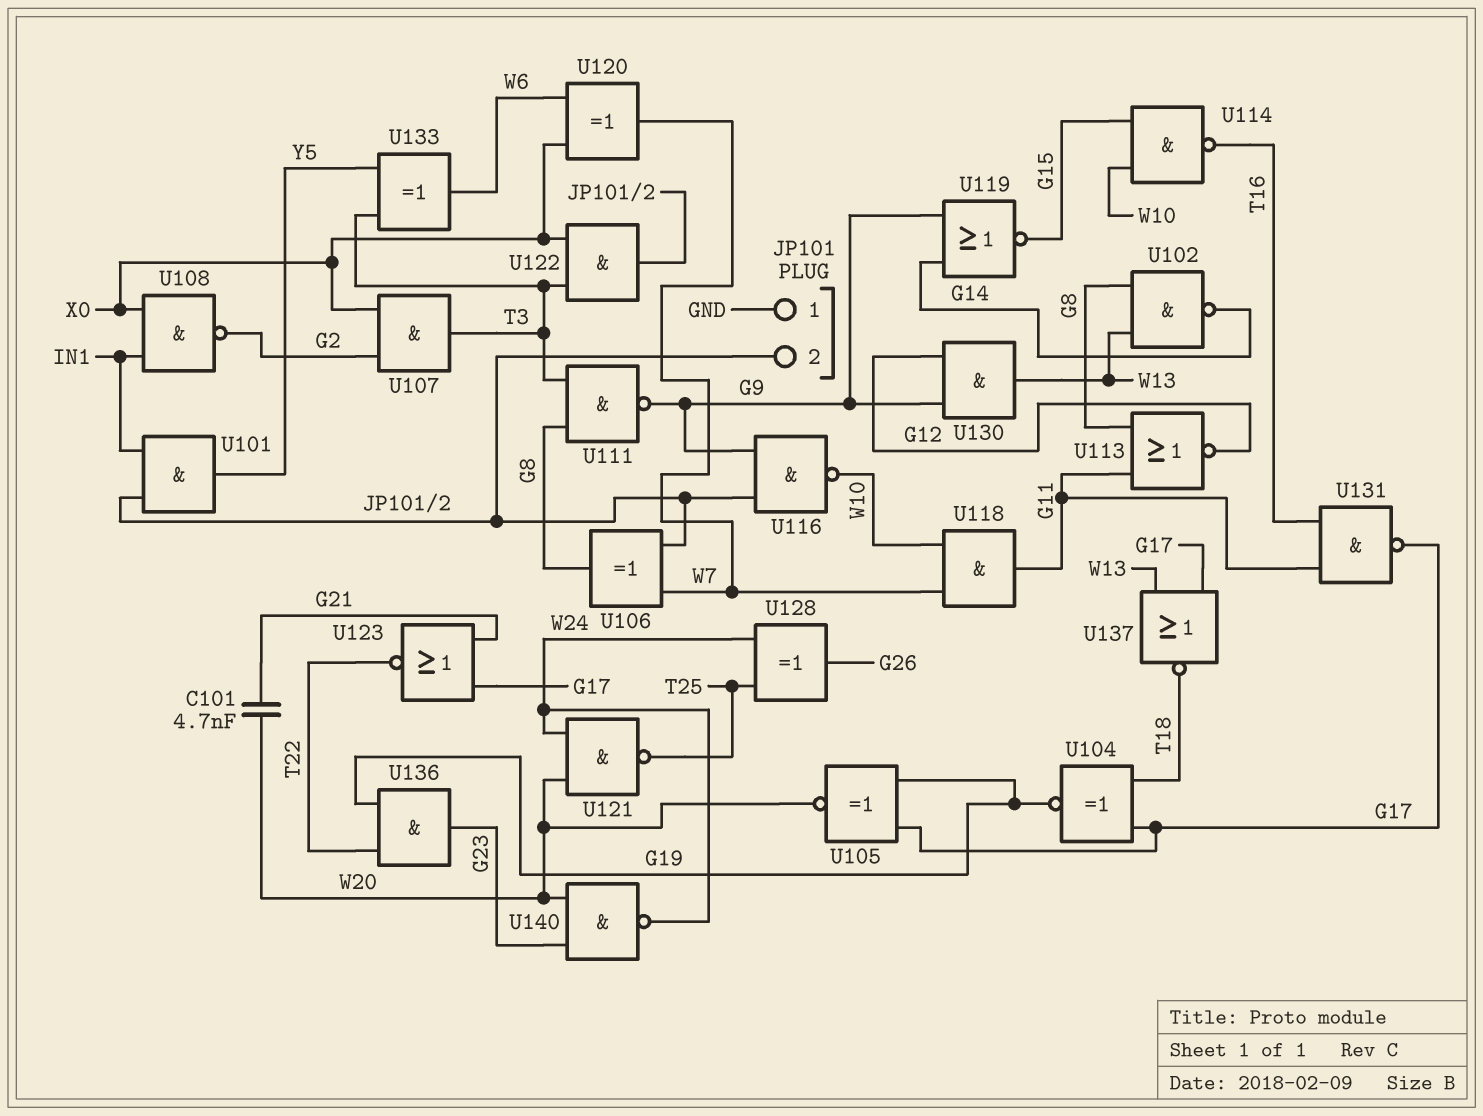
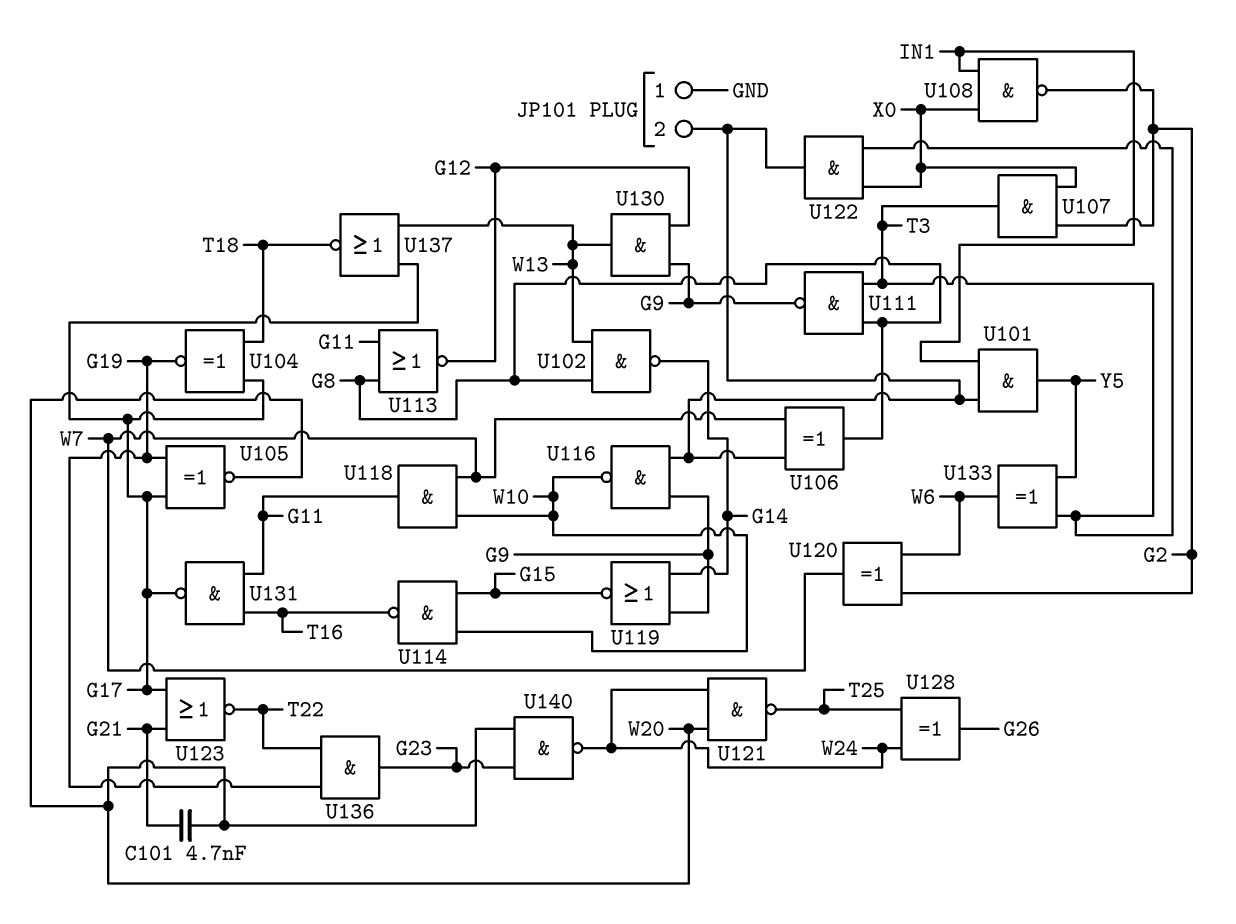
U120: XOR (in W6, in X0, out W7) -> XOR (in G2, in W6, out W7)

